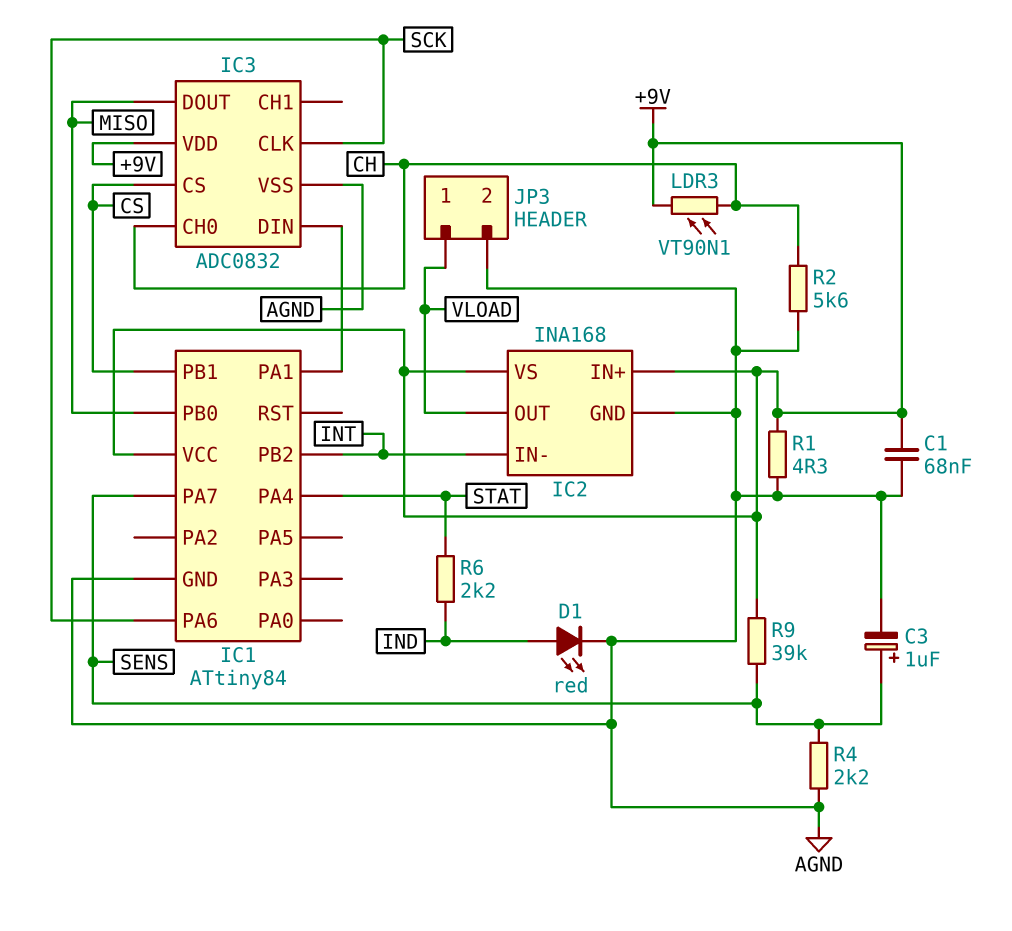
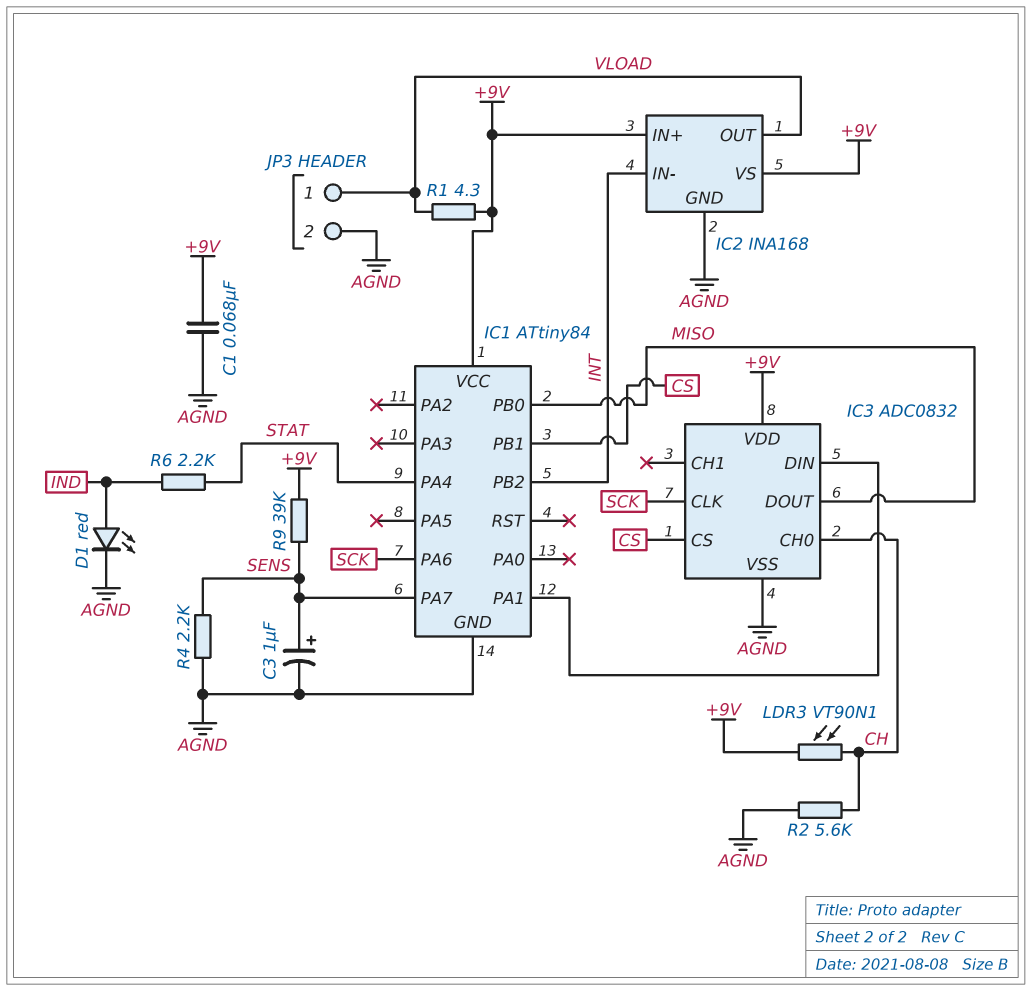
R1: 4.3 (+9V, AGND) -> 4.3 (+9V, VLOAD)

